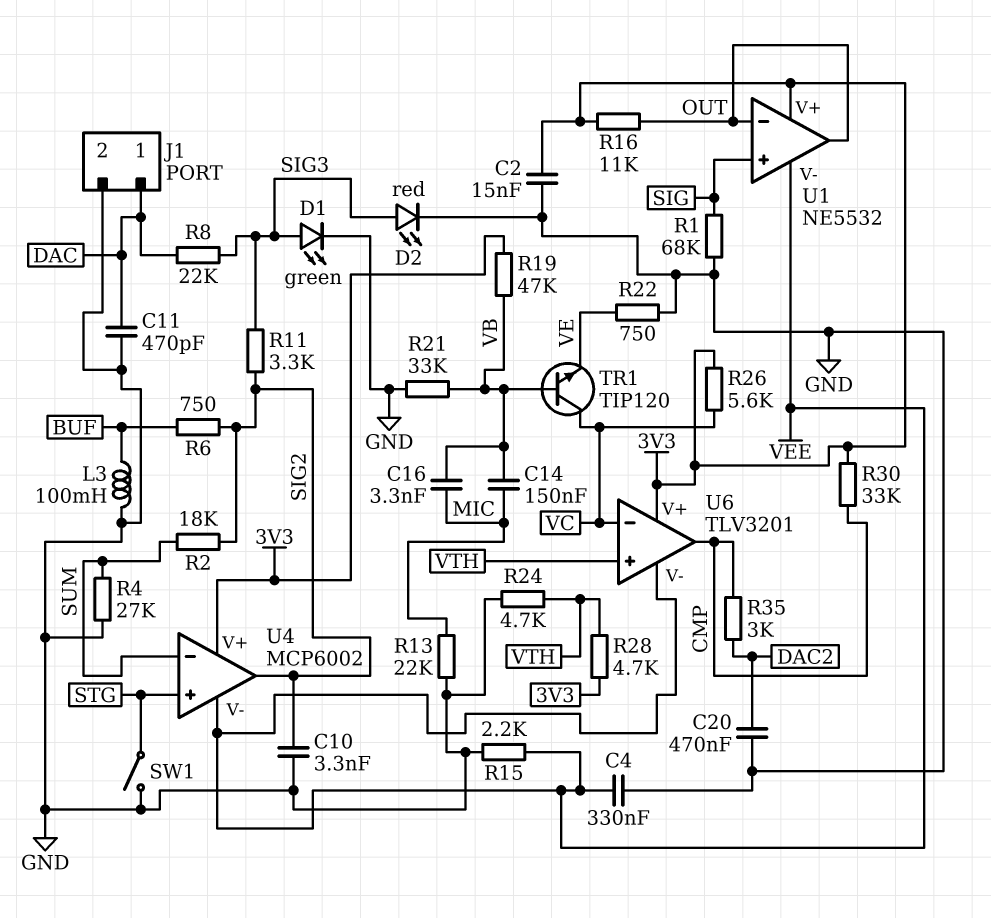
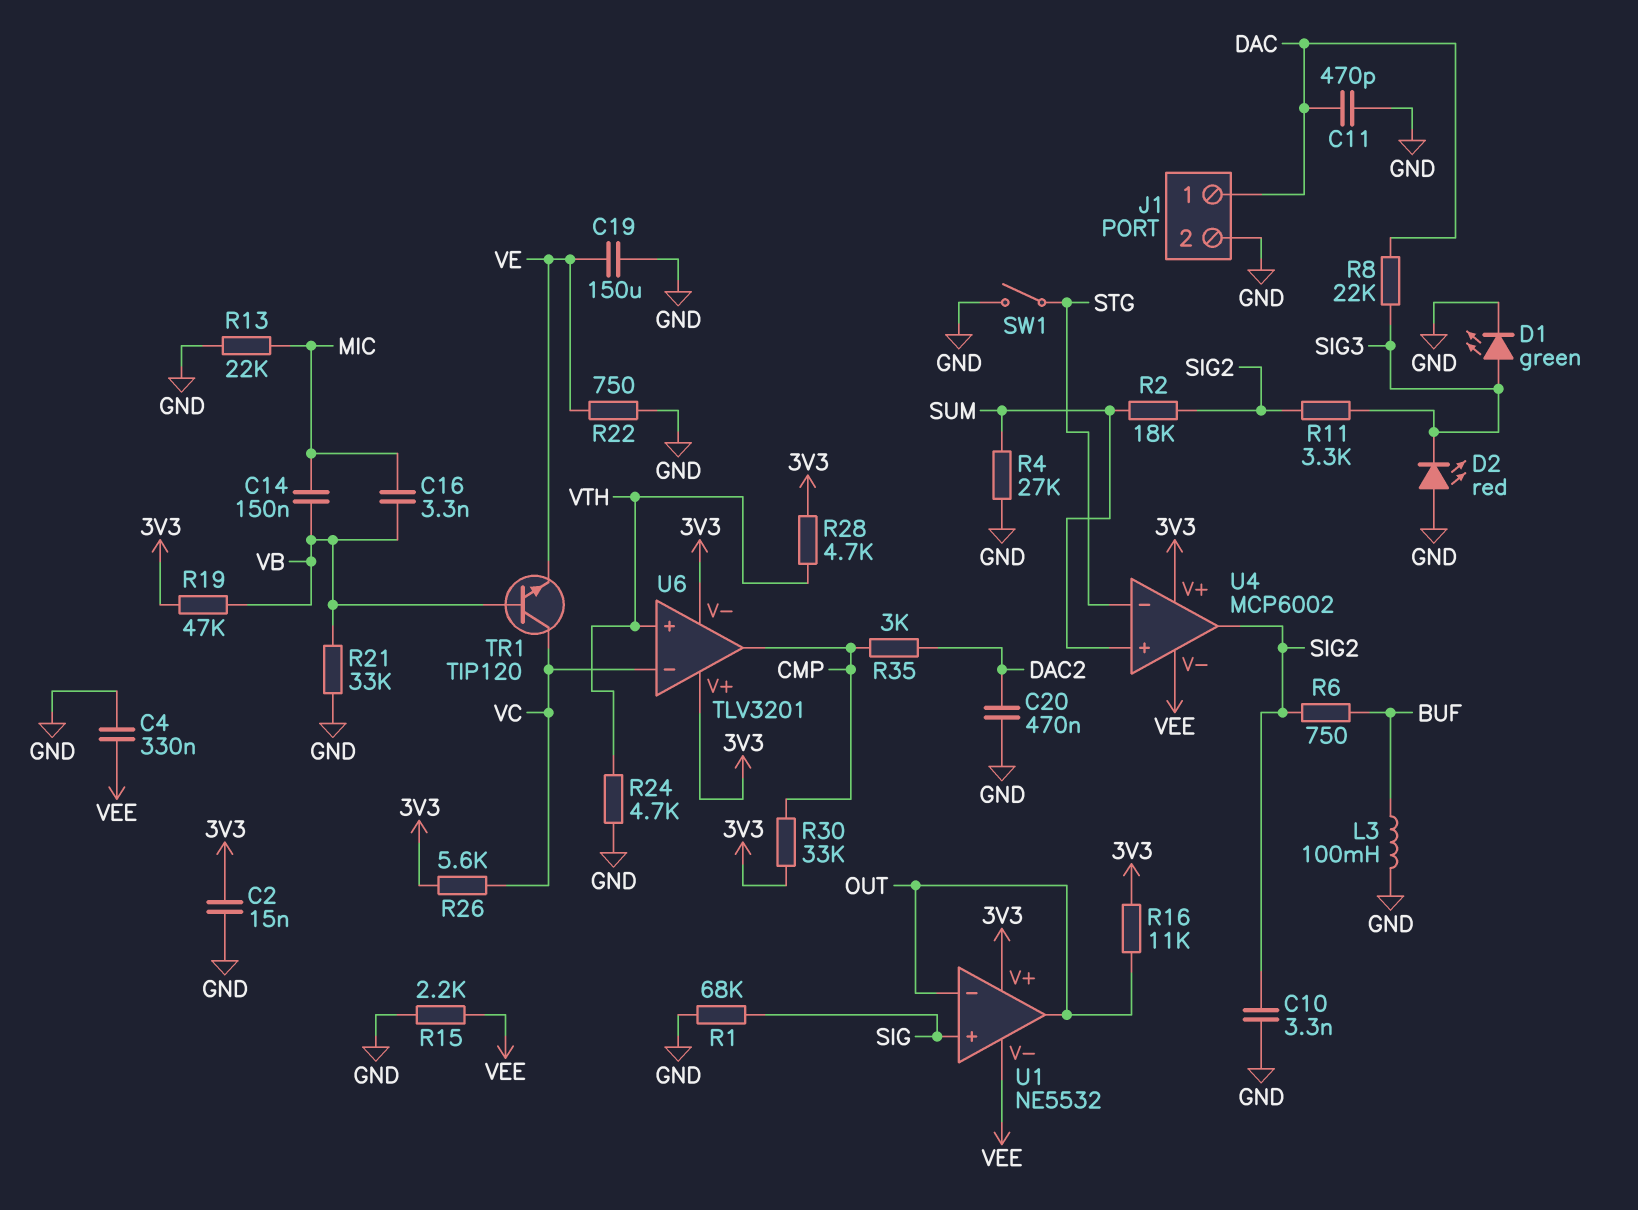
C19: none -> 150uF (GND, VE)
D2: LED red (A SIG3, K GND) -> LED red (A GND, K SIG3)
U4 pin in+: STG -> SUM
U4 pin in-: SUM -> STG
U6 pin V-: VEE -> 3V3

